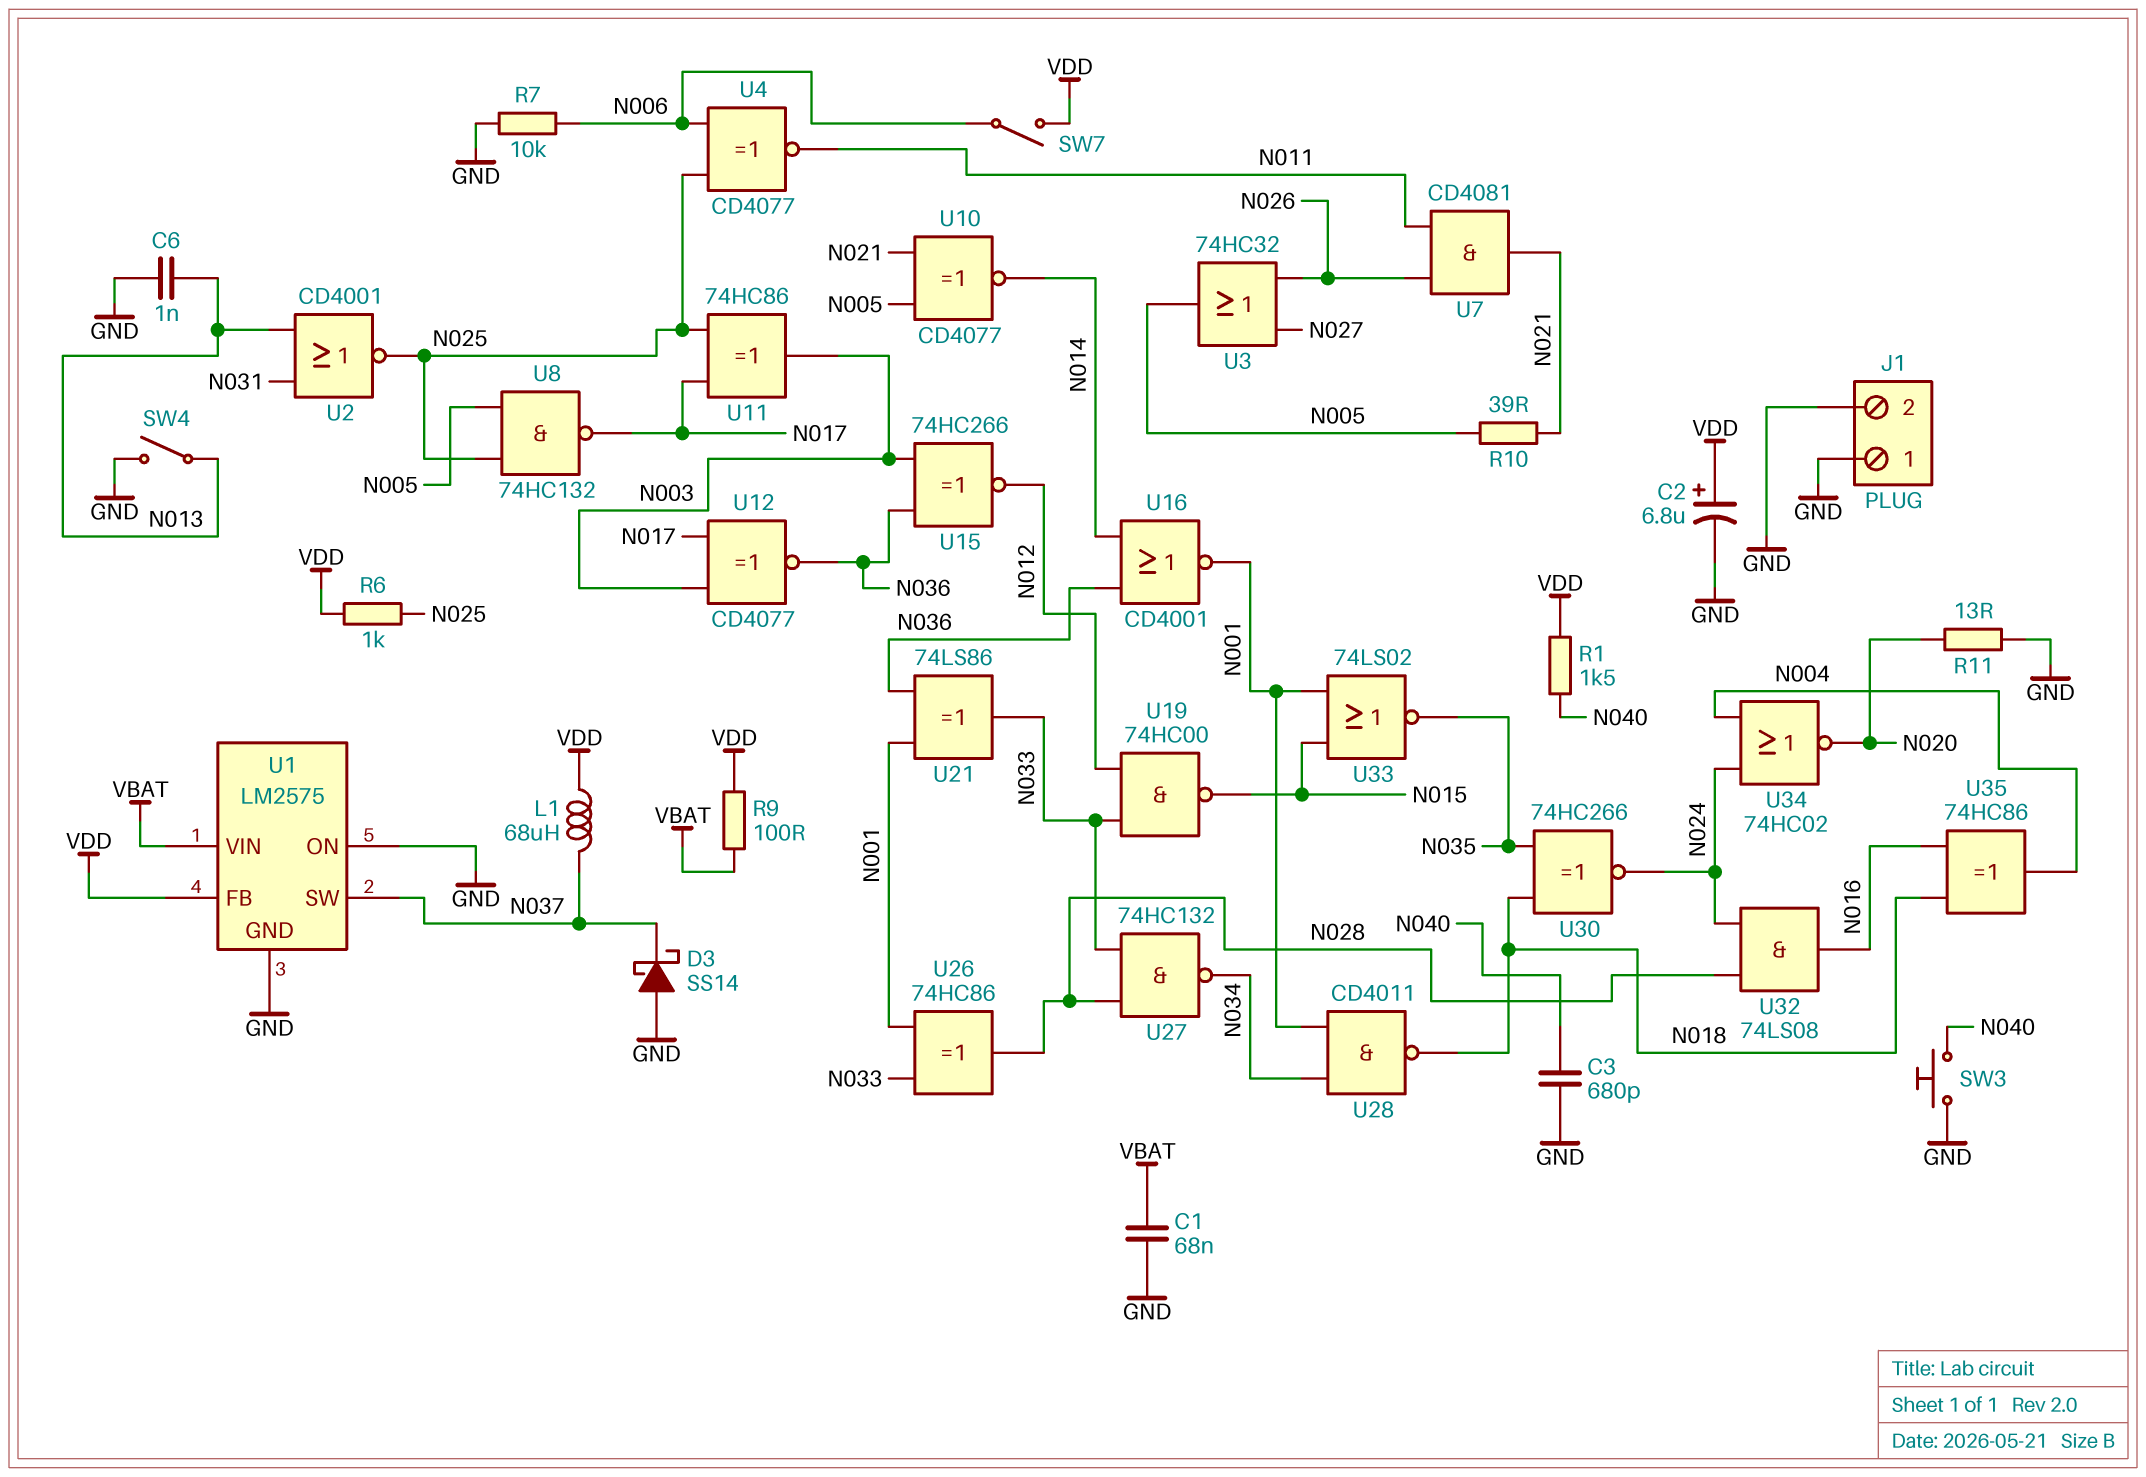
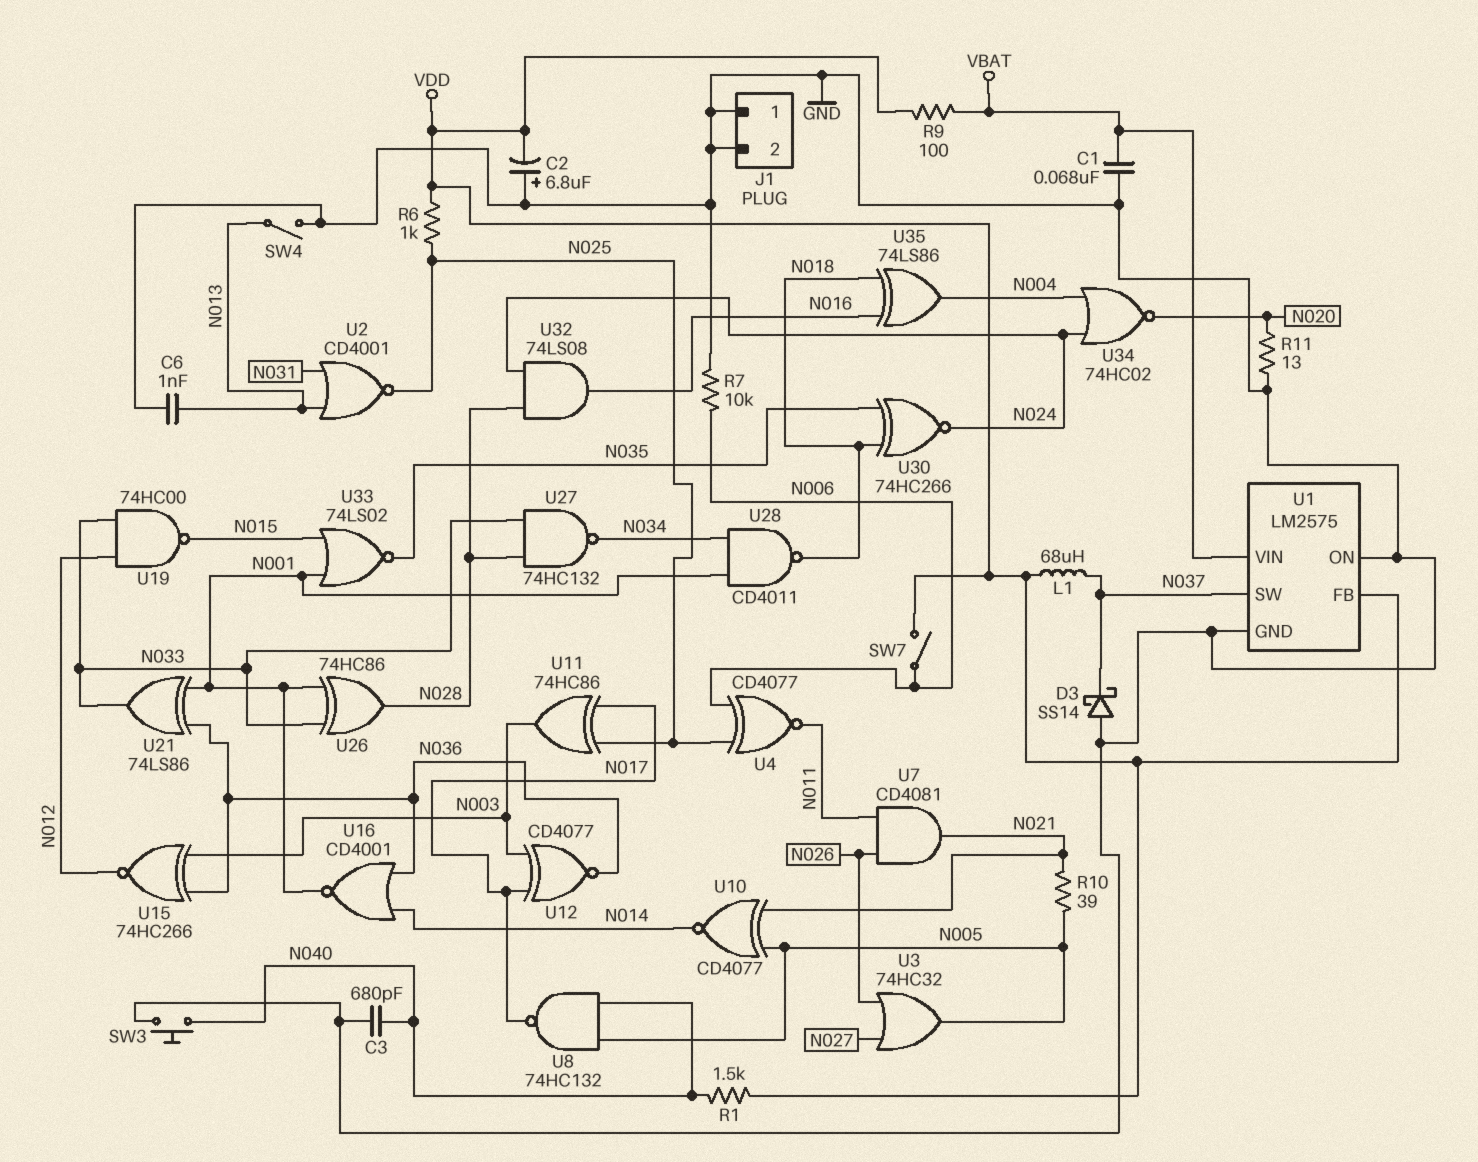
C2: 6.8uF (plus VDD, minus GND) -> 6.8uF (plus GND, minus VDD)
U8: NAND 74HC132 (in N005, in N025, out N017) -> NAND 74HC132 (in N005, in N040, out N017)
U35: XOR 74HC86 (in N016, in N018, out N004) -> XOR 74LS86 (in N016, in N018, out N004)

